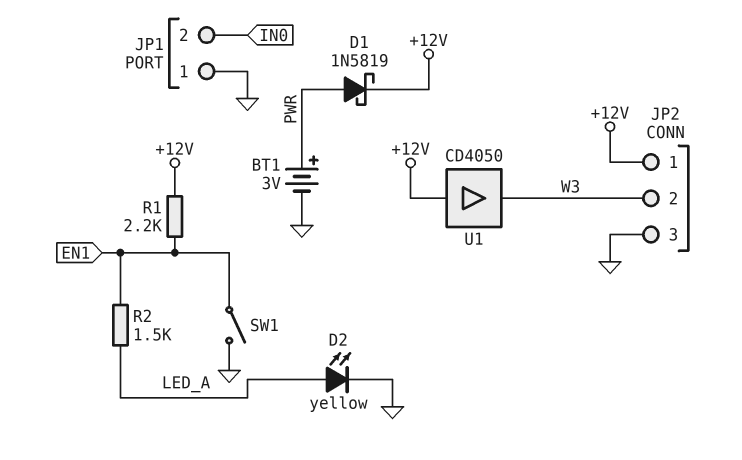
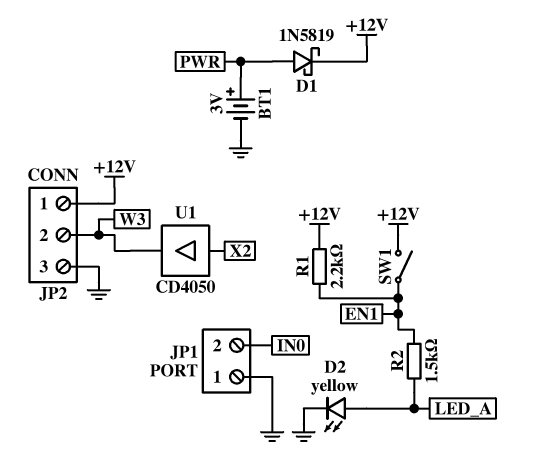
SW1: switch (EN1, GND) -> switch (+12V, EN1)
U1: buffer CD4050 (in +12V, out W3) -> buffer CD4050 (in X2, out W3)

